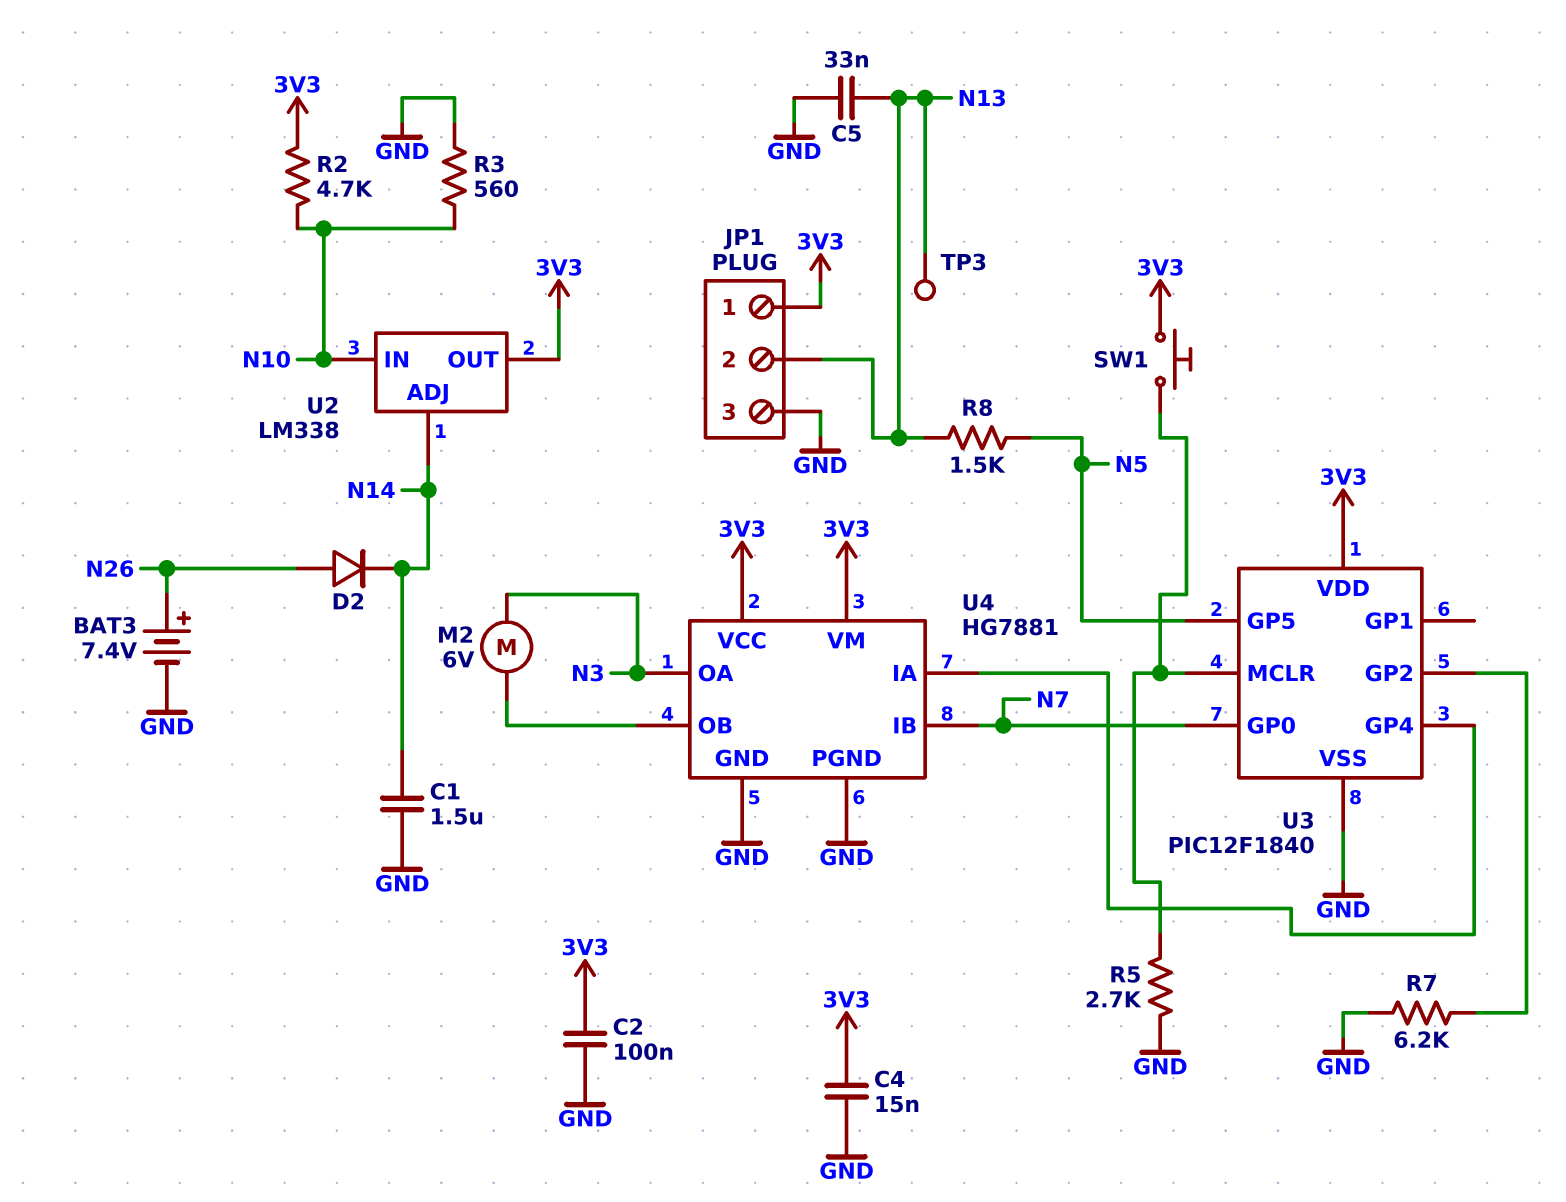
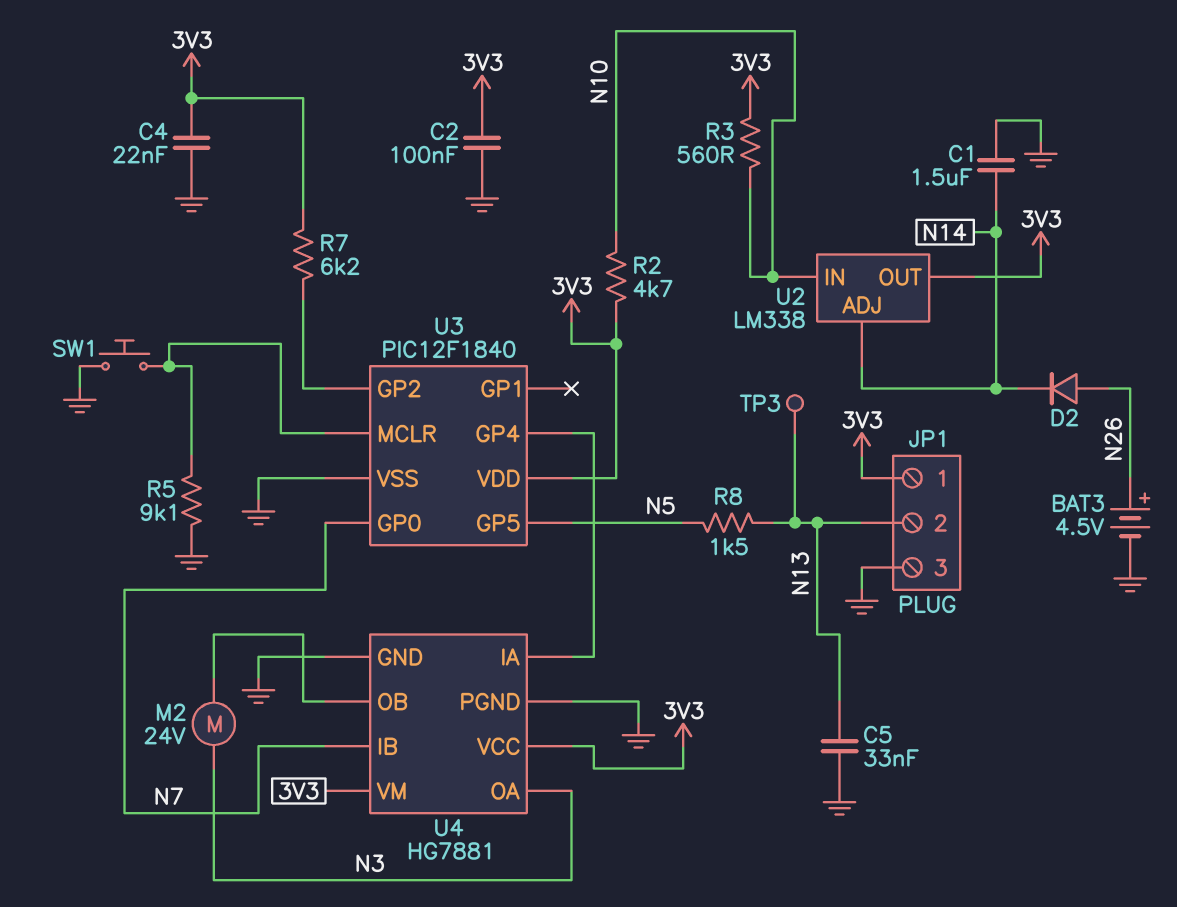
BAT3: 7.4V (plus N26, minus GND) -> 4.5V (plus N26, minus GND)
C4: 15nF (3V3, GND) -> 22nF (3V3, GND)
M2: motor 6V (N3, U4/OB) -> motor 24V (N3, U4/OB)
R3: 560 (GND, N10) -> 560 (3V3, N10)
R5: 2.7k (GND, U3/MCLR) -> 9.1k (GND, U3/MCLR)
R7: 6.2k (GND, U3/GP2) -> 6.2k (3V3, U3/GP2)
SW1: button (3V3, U3/MCLR) -> button (GND, U3/MCLR)

